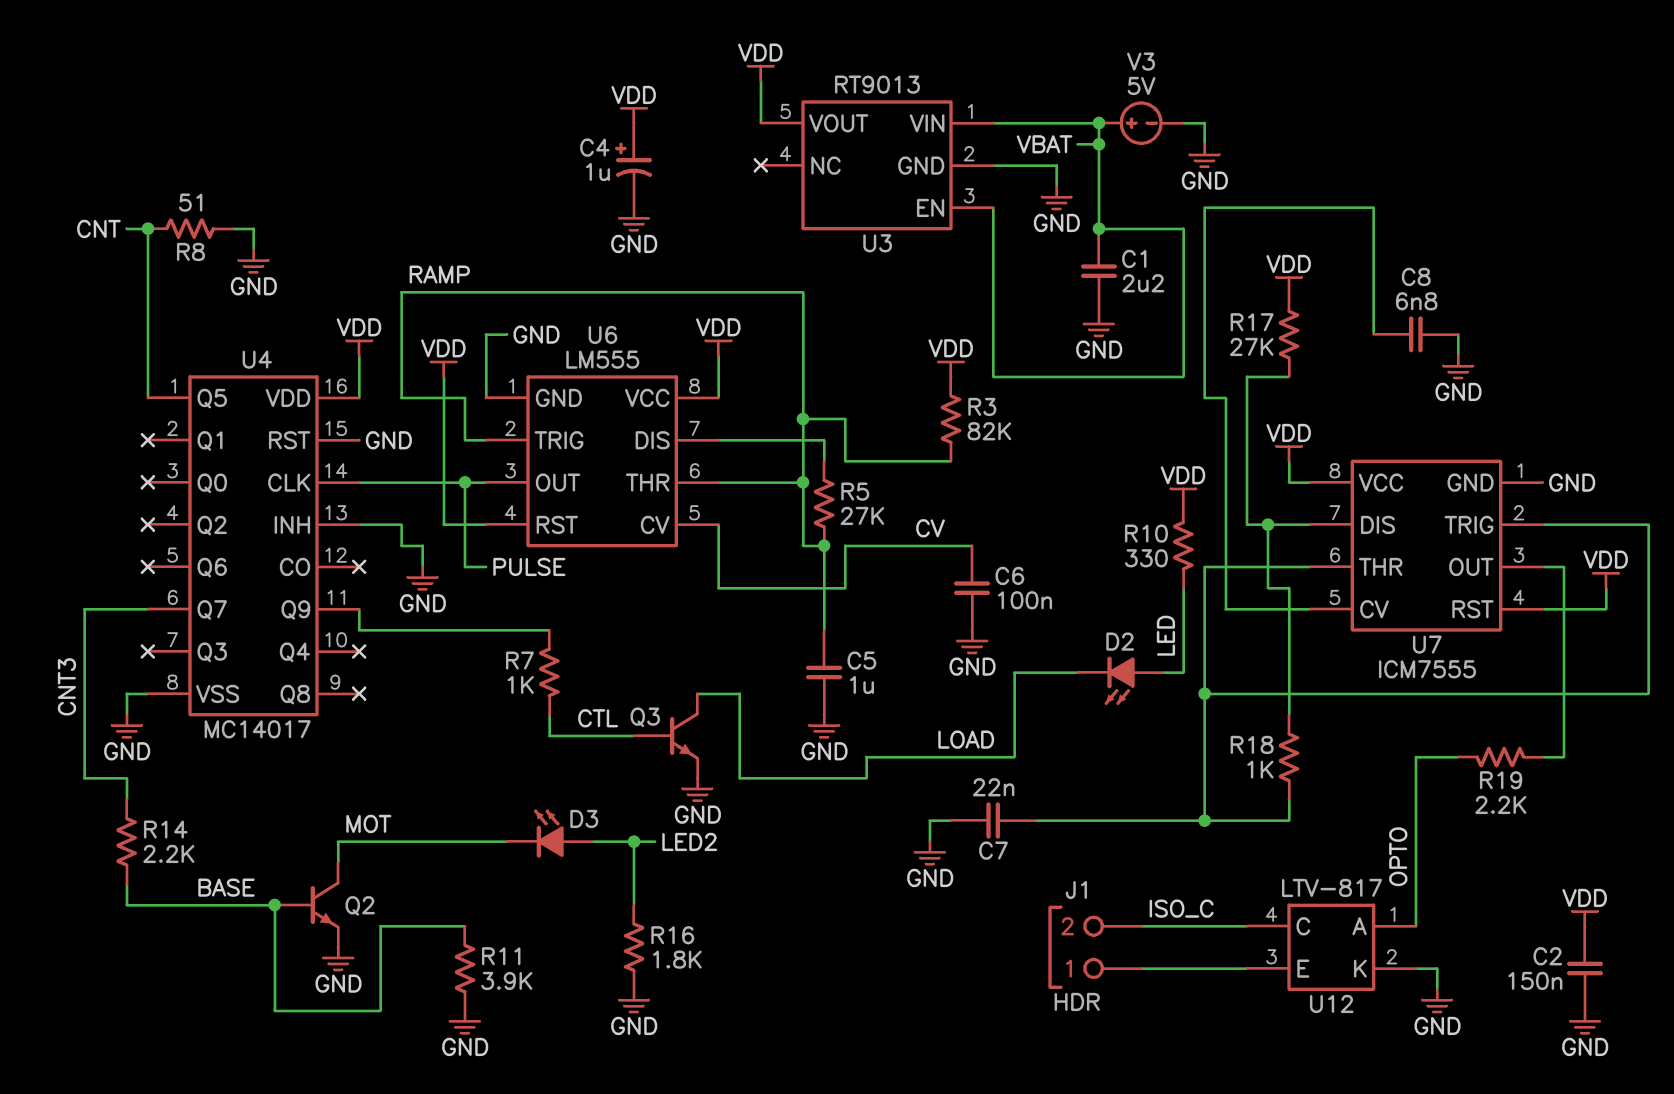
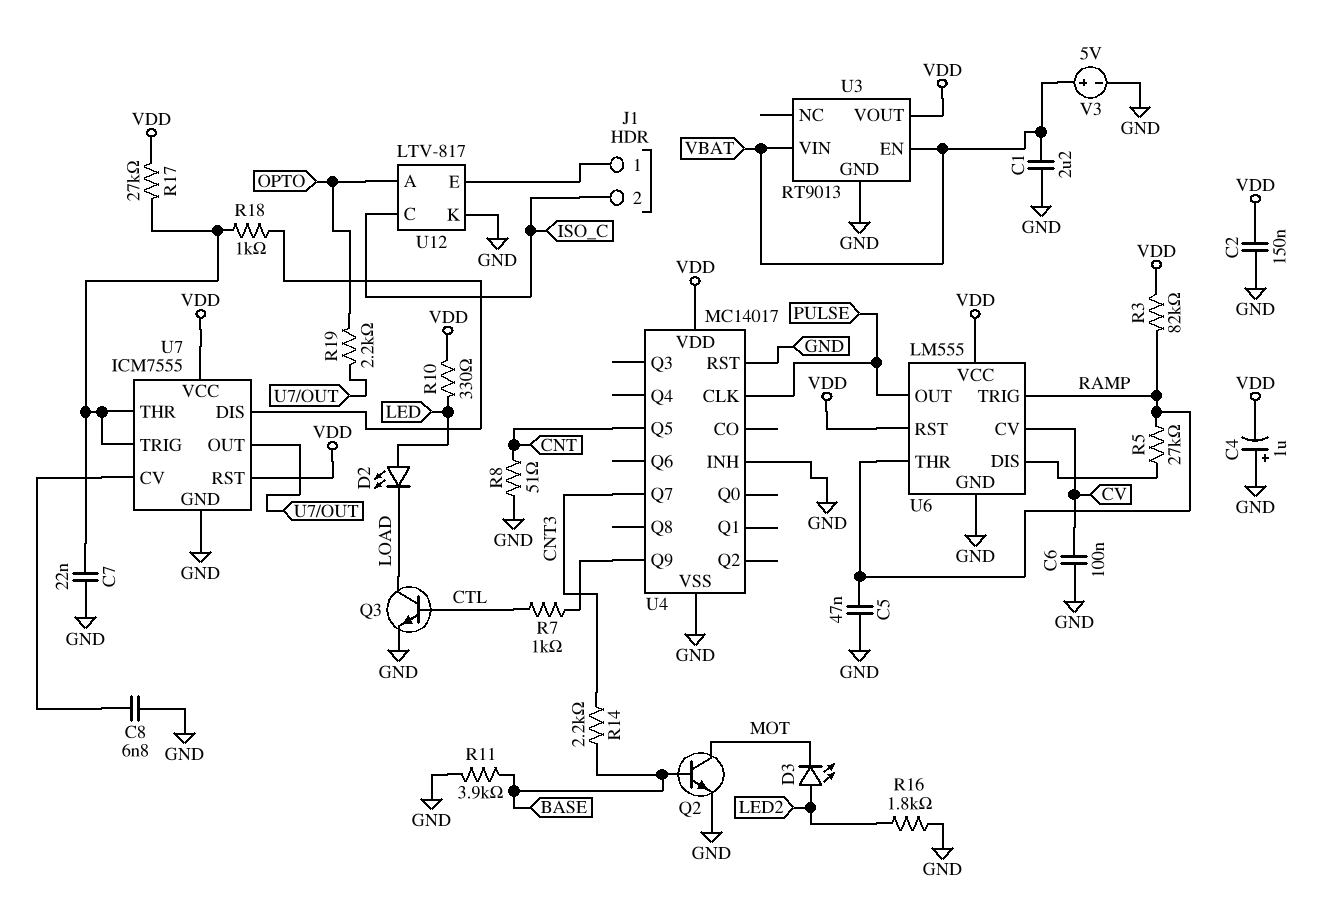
C4: 1uF (plus VDD, minus GND) -> 1uF (plus GND, minus VDD)
C5: 1uF (GND, RAMP) -> 47nF (GND, RAMP)
R17: 27k (U7/DIS, VDD) -> 27k (U7/THR, VDD)

